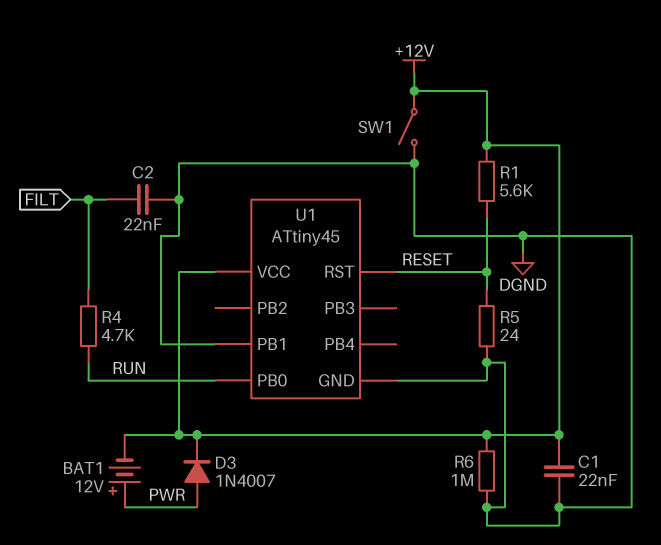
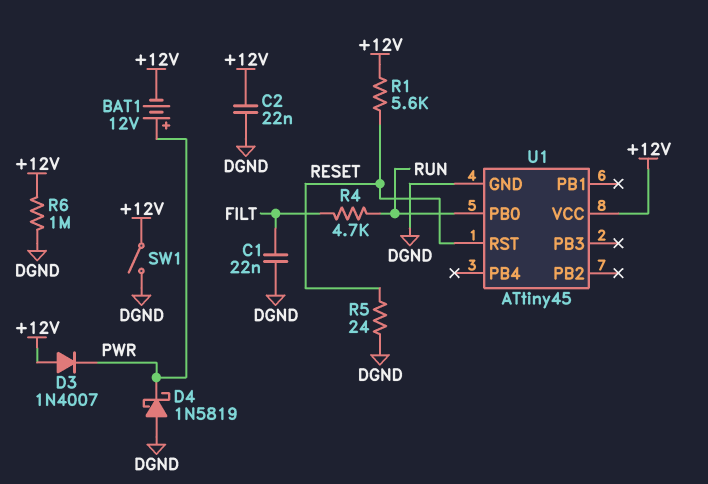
C1: 22nF (+12V, DGND) -> 22nF (DGND, FILT)
C2: 22nF (DGND, FILT) -> 22nF (+12V, DGND)
D3: diode 1N4007 (A PWR, K +12V) -> diode 1N4007 (A +12V, K PWR)
D4: none -> schottky 1N5819 (A DGND, K PWR)
U1 pin PB1: DGND -> none

